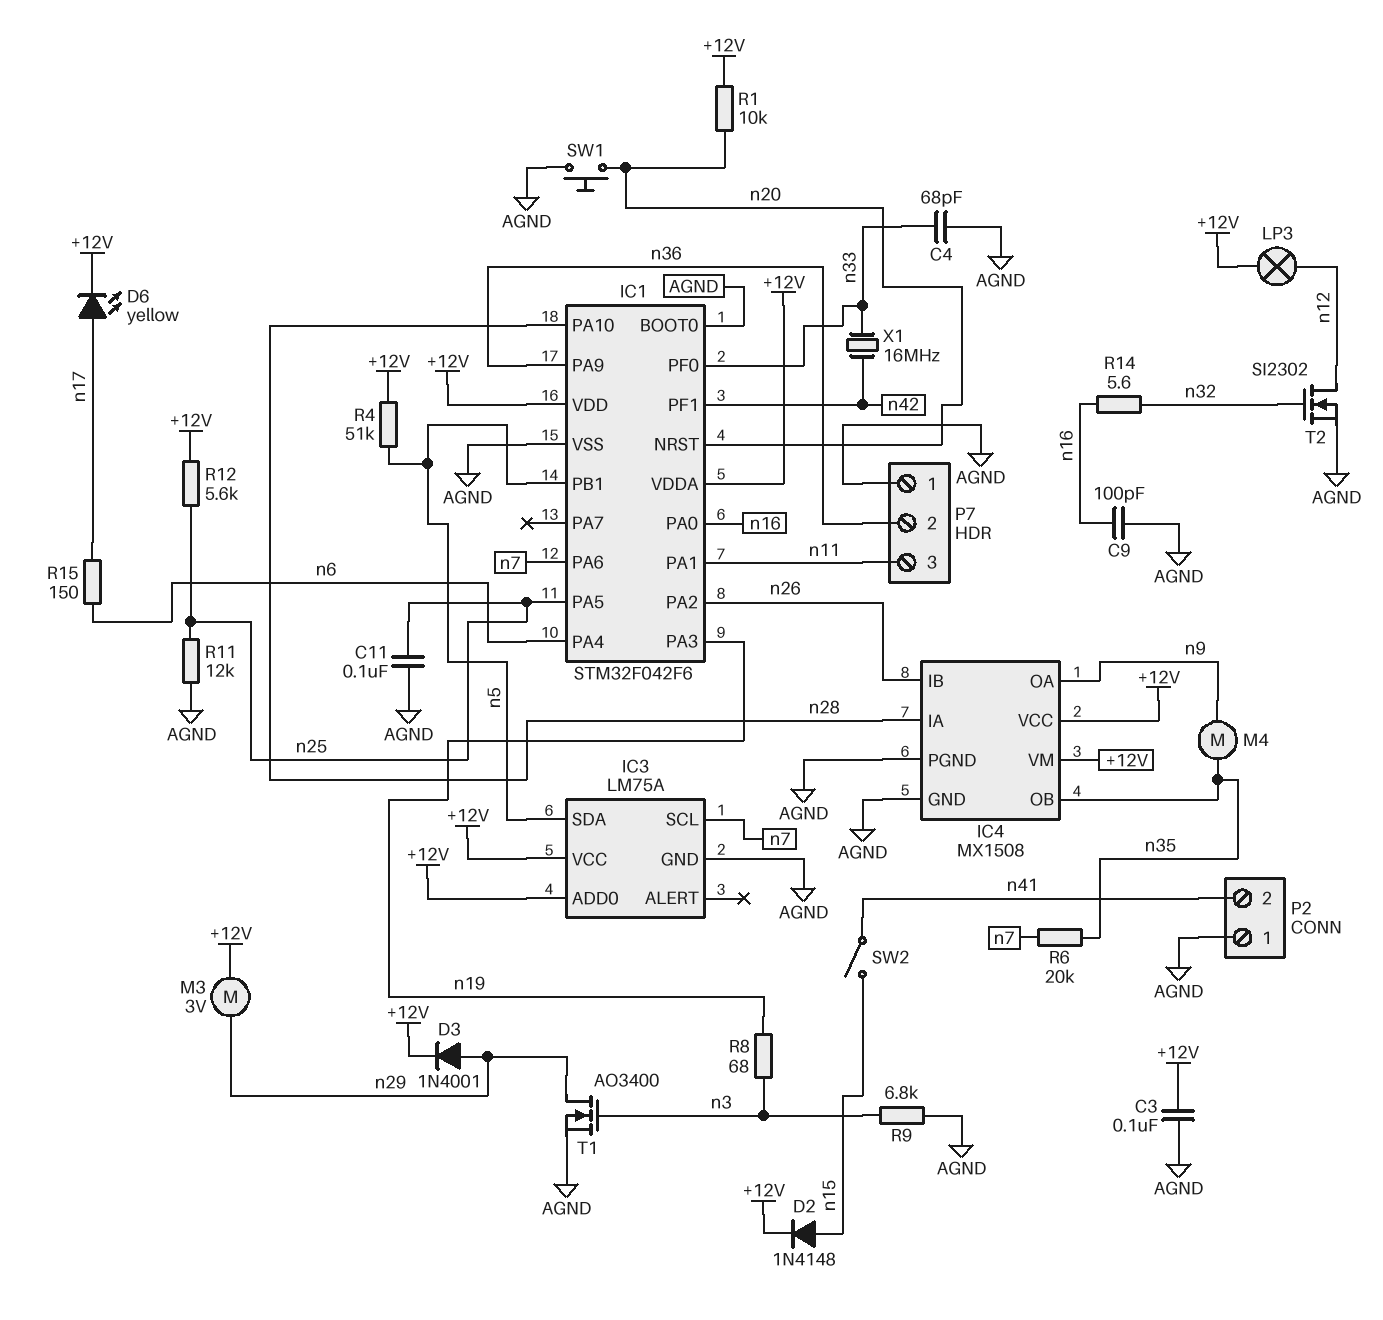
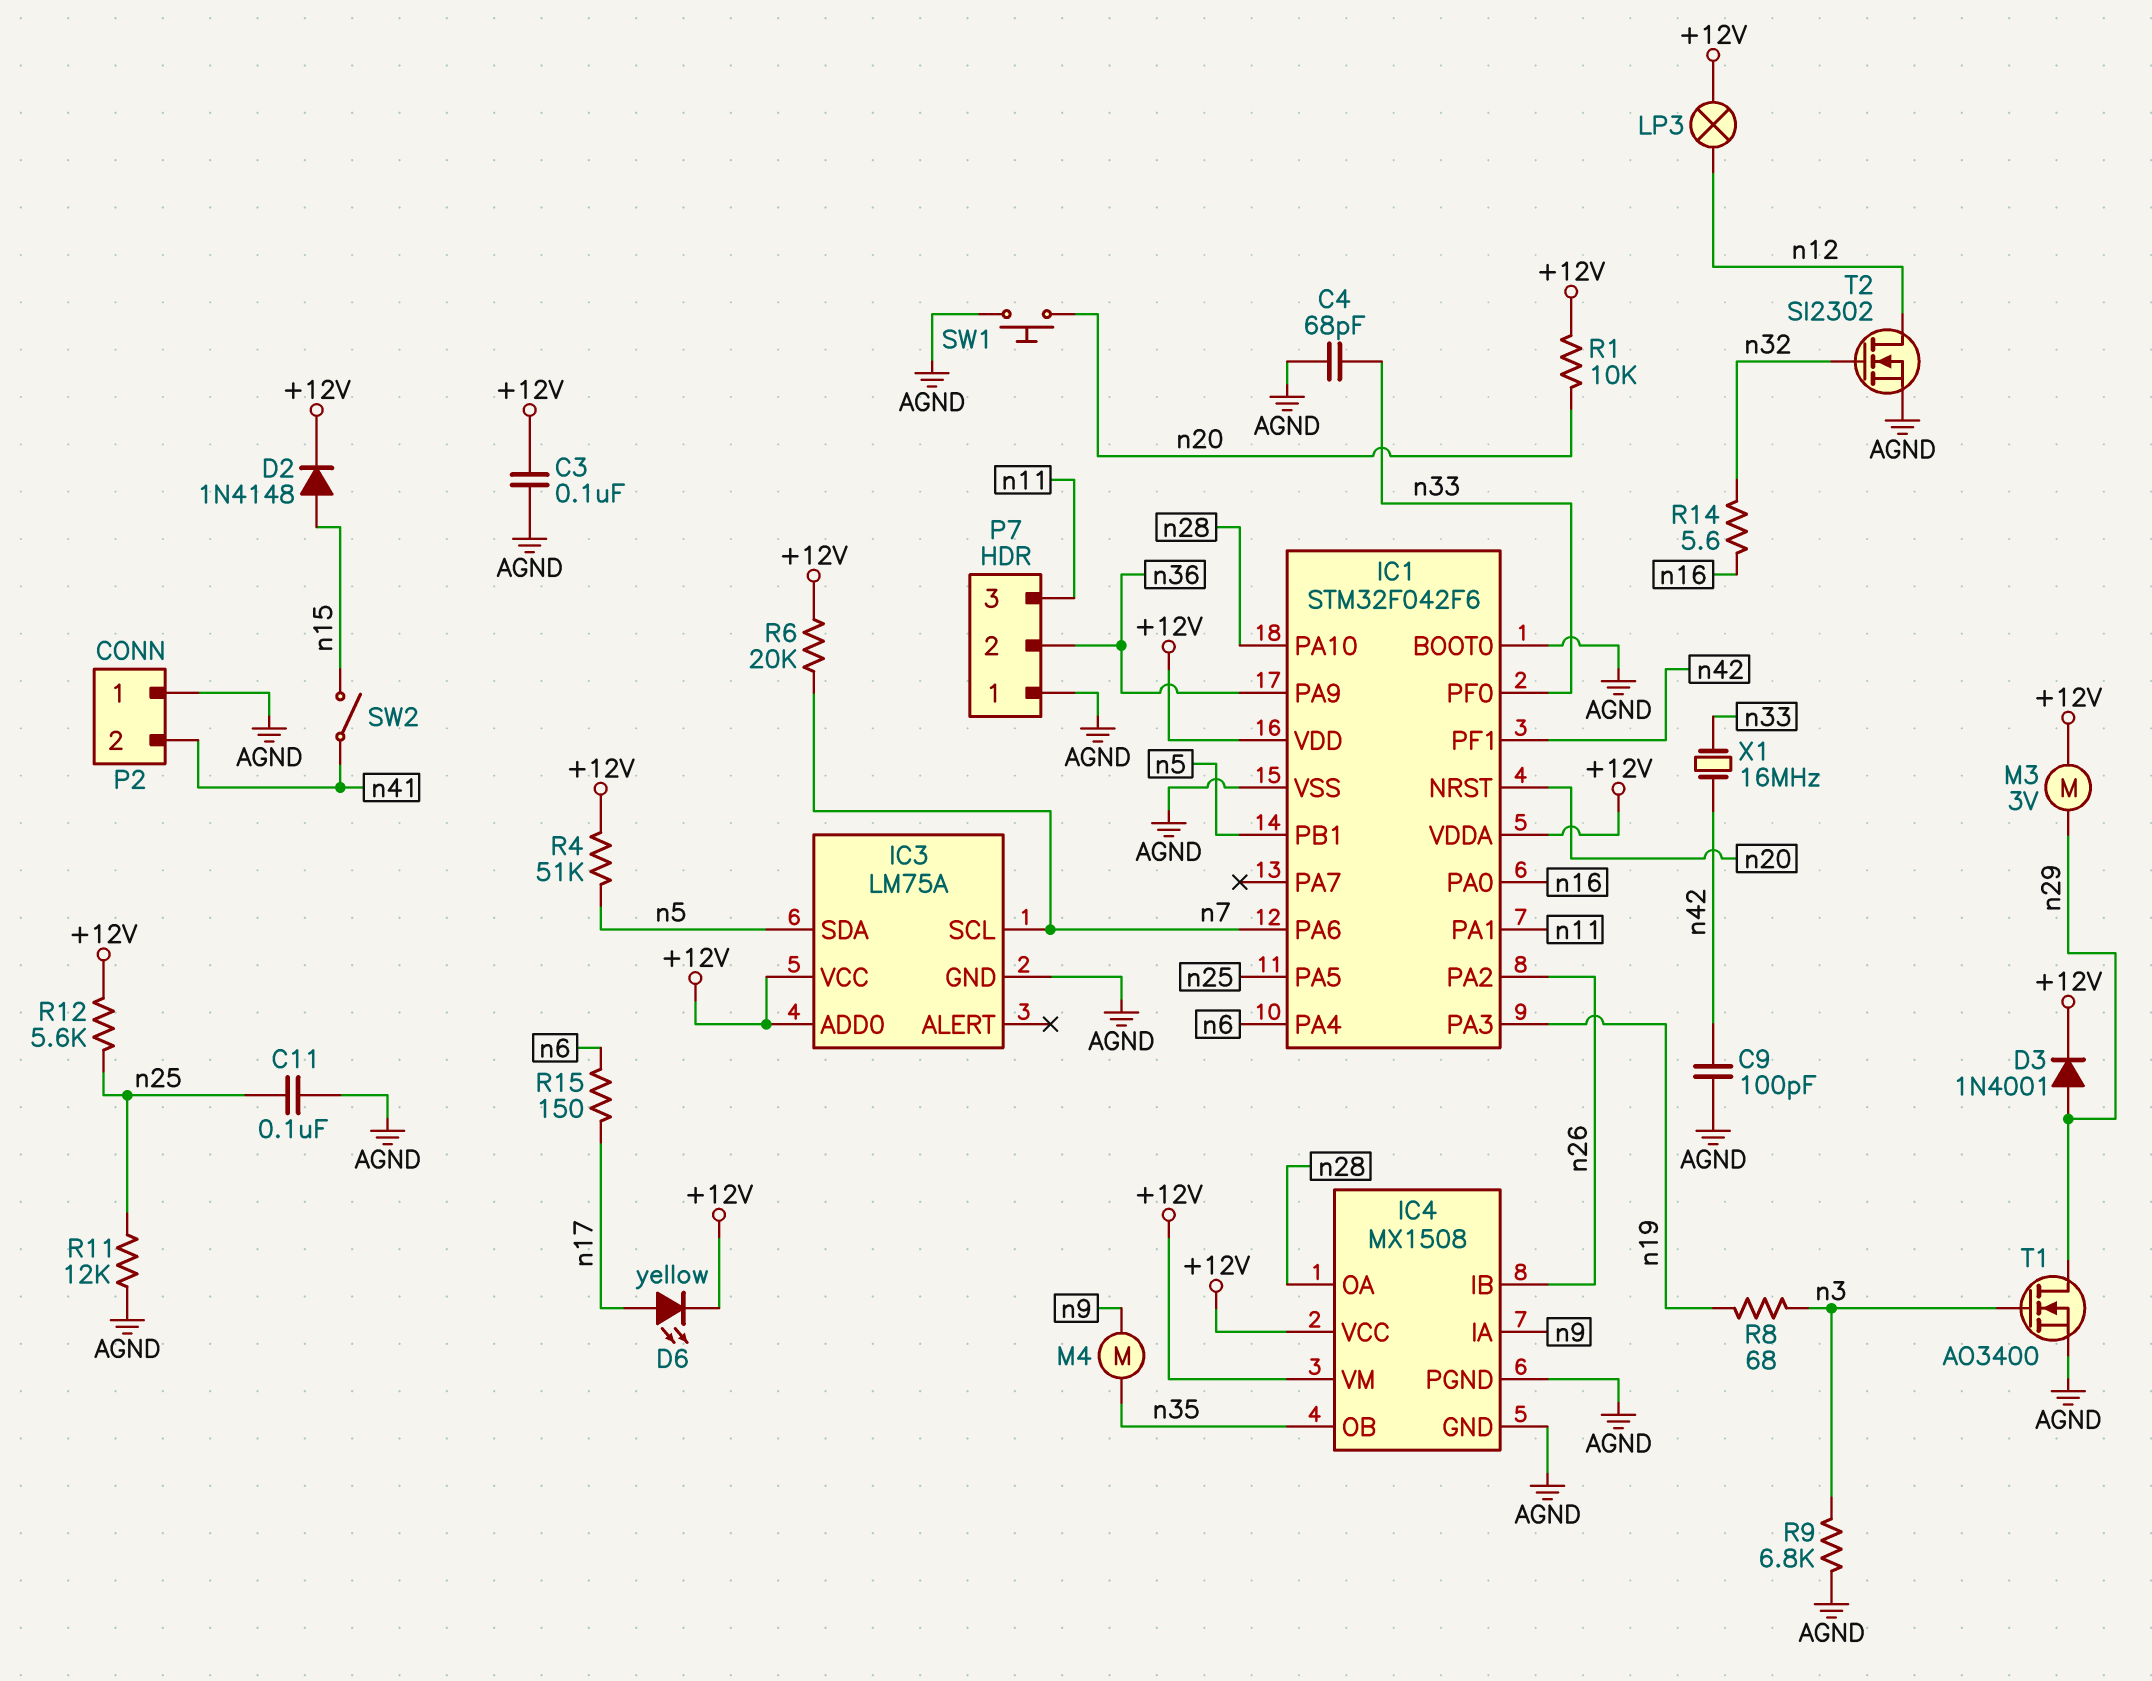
C9: 100pF (AGND, n16) -> 100pF (AGND, n42)
IC4 pin IA: n28 -> n9
IC4 pin OA: n9 -> n28
R6: 20k (n7, n35) -> 20k (+12V, n7)

